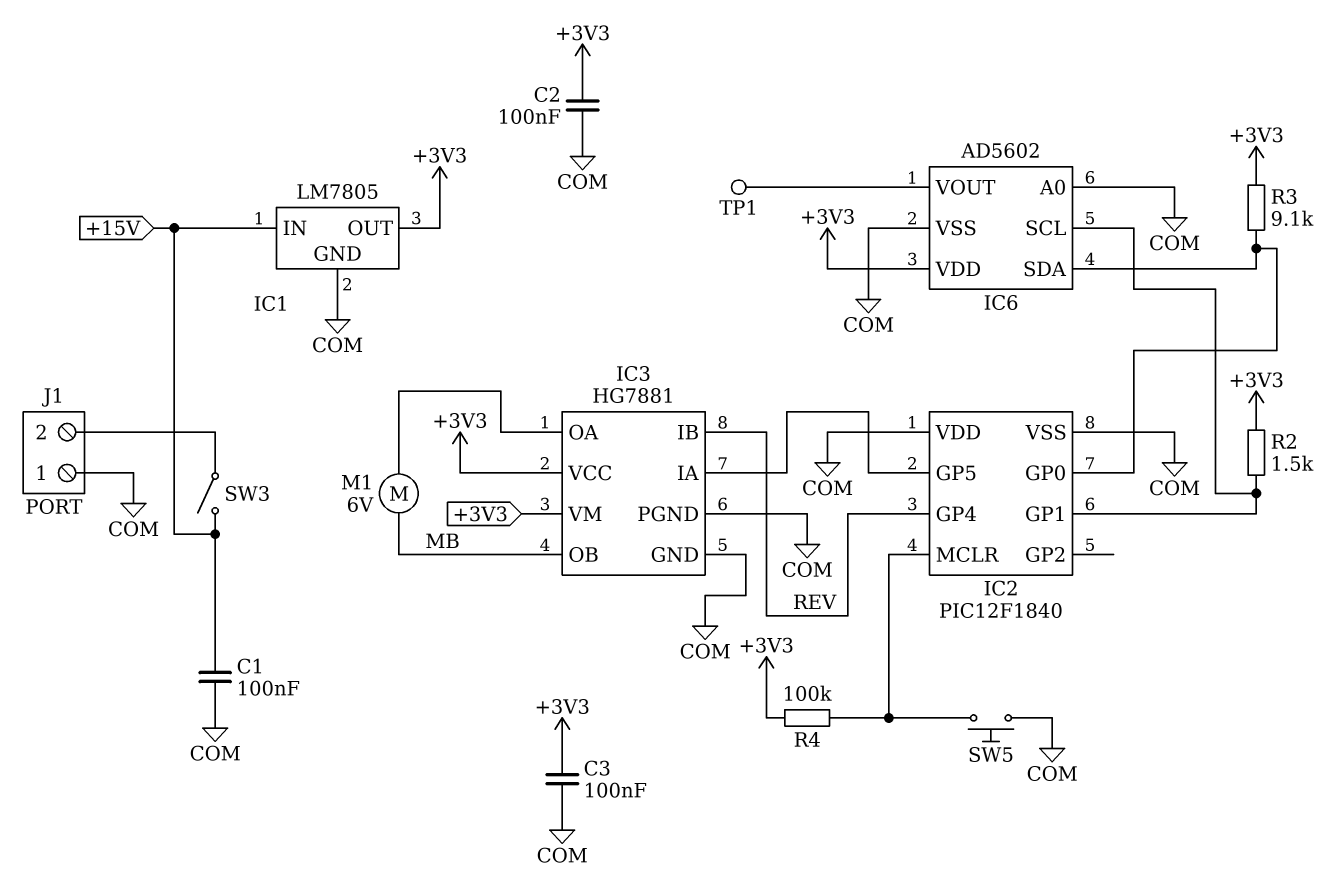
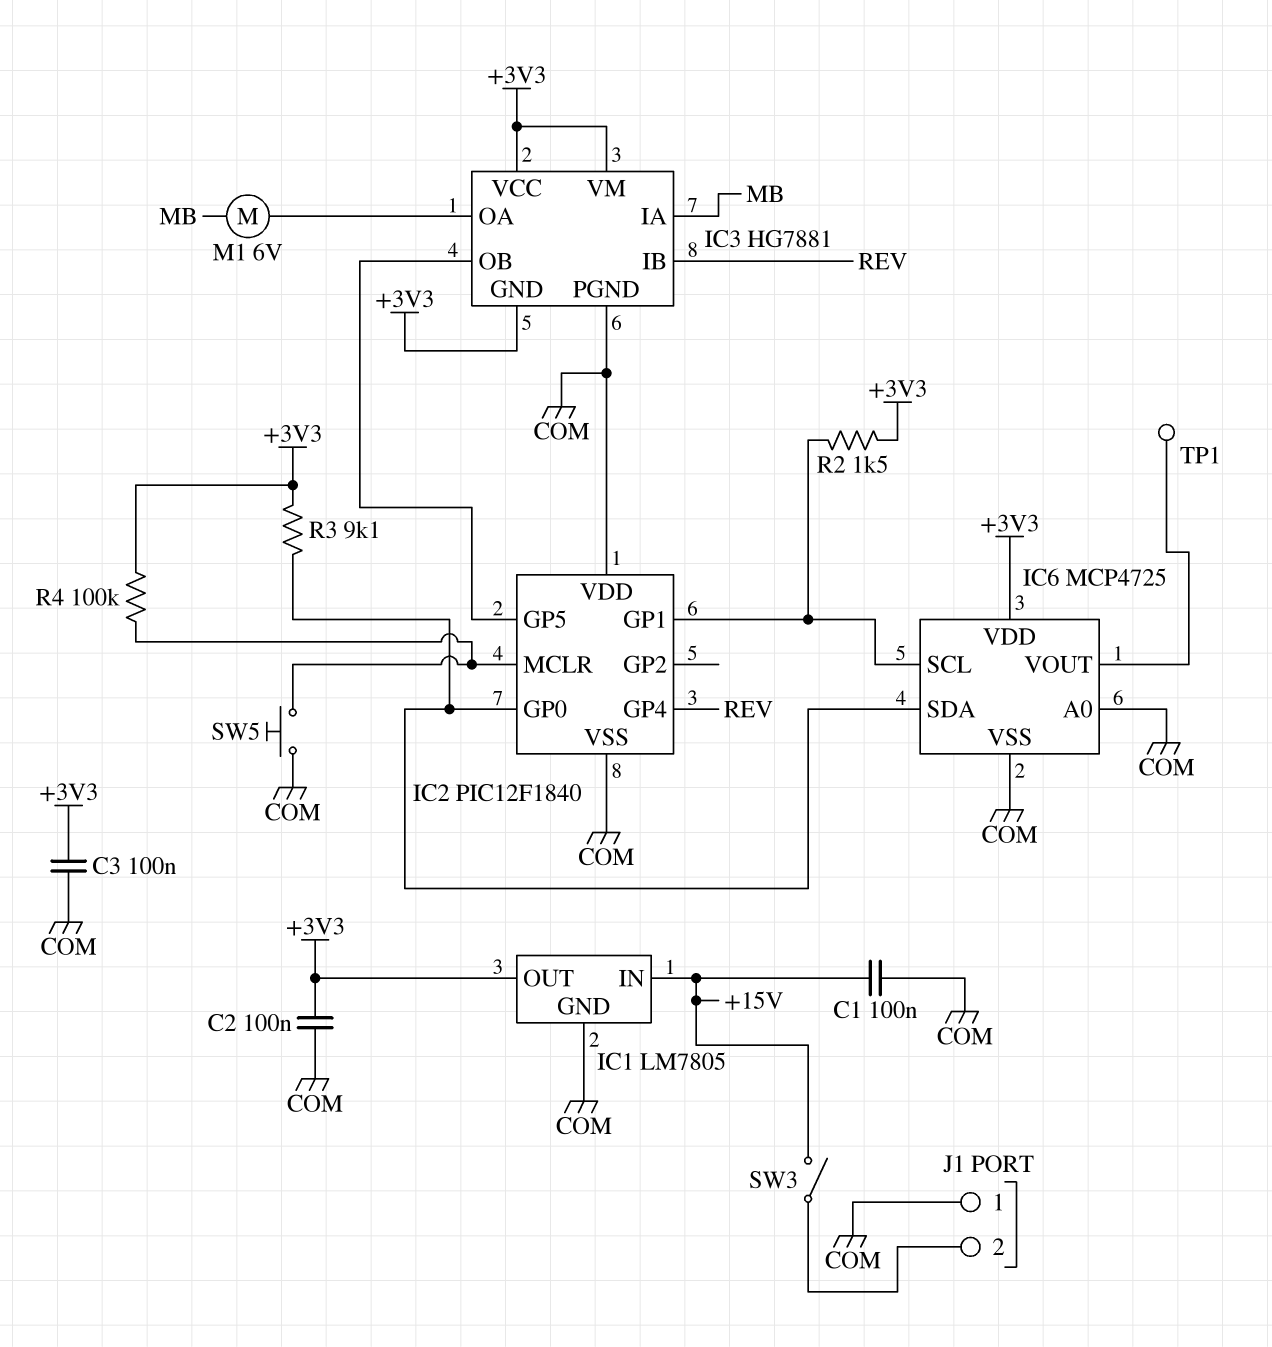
IC3 pin GND: COM -> +3V3
IC3 pin IA: IC2/GP5 -> MB
IC3 pin OB: MB -> IC2/GP5
IC6: AD5602 -> MCP4725

